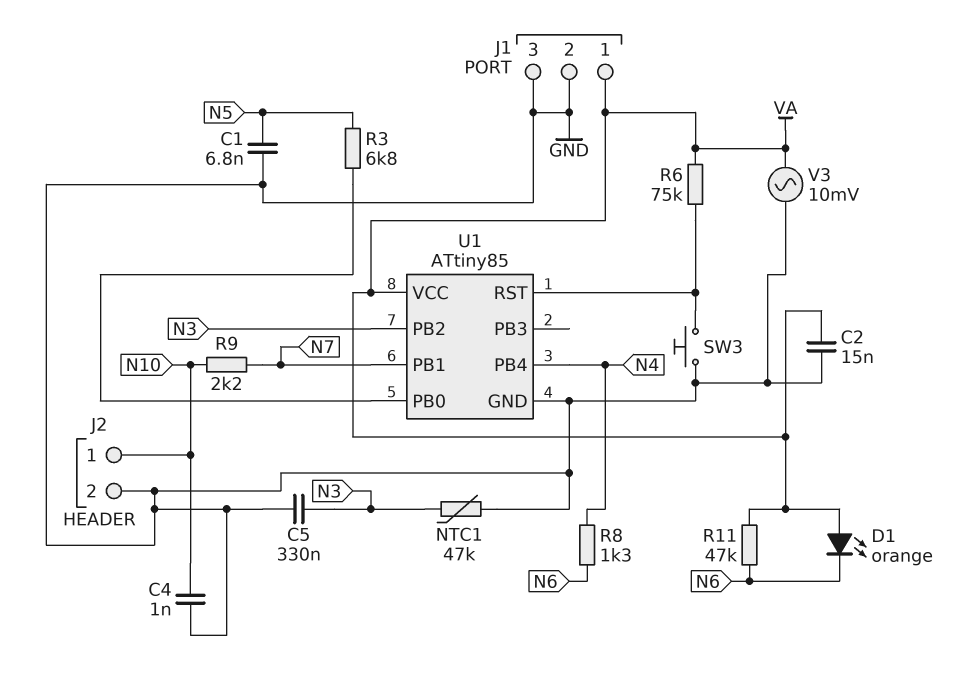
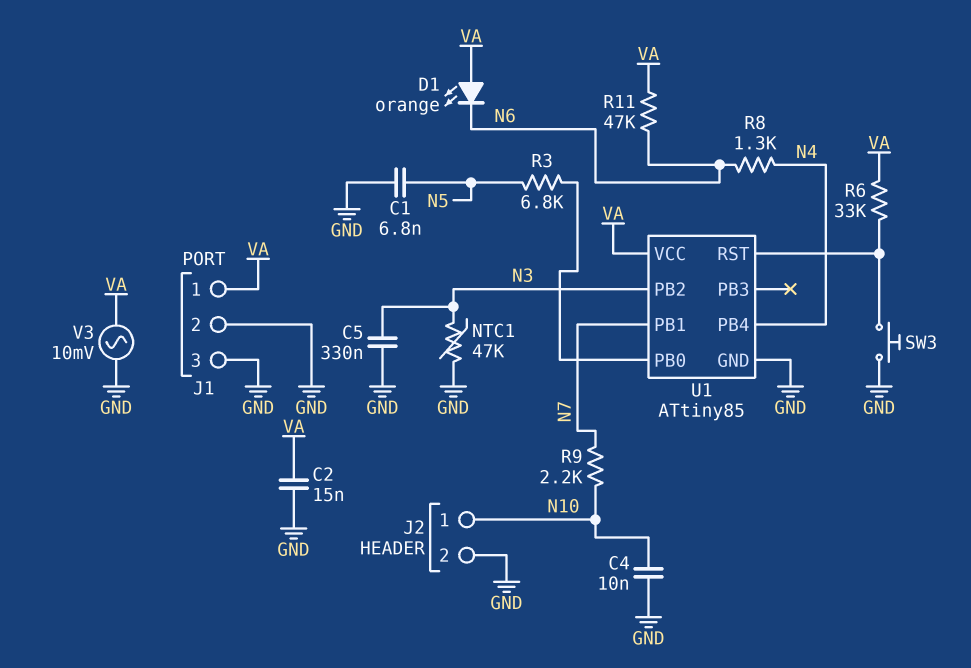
C4: 1nF (GND, N10) -> 10nF (GND, N10)
R6: 75k (U1/RST, VA) -> 33k (U1/RST, VA)

